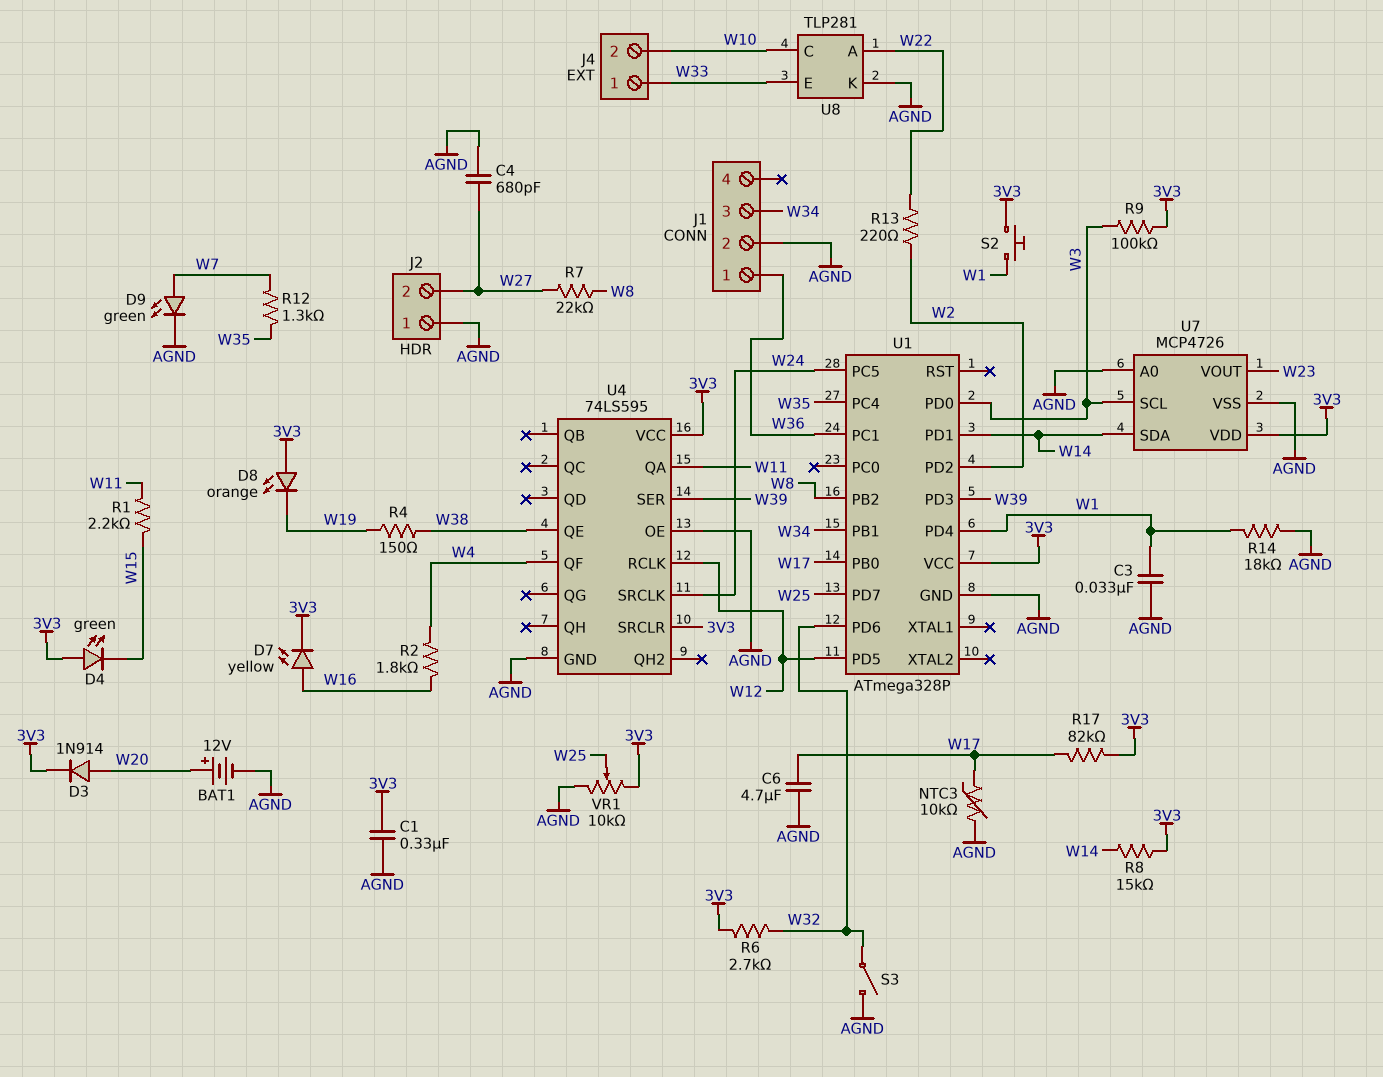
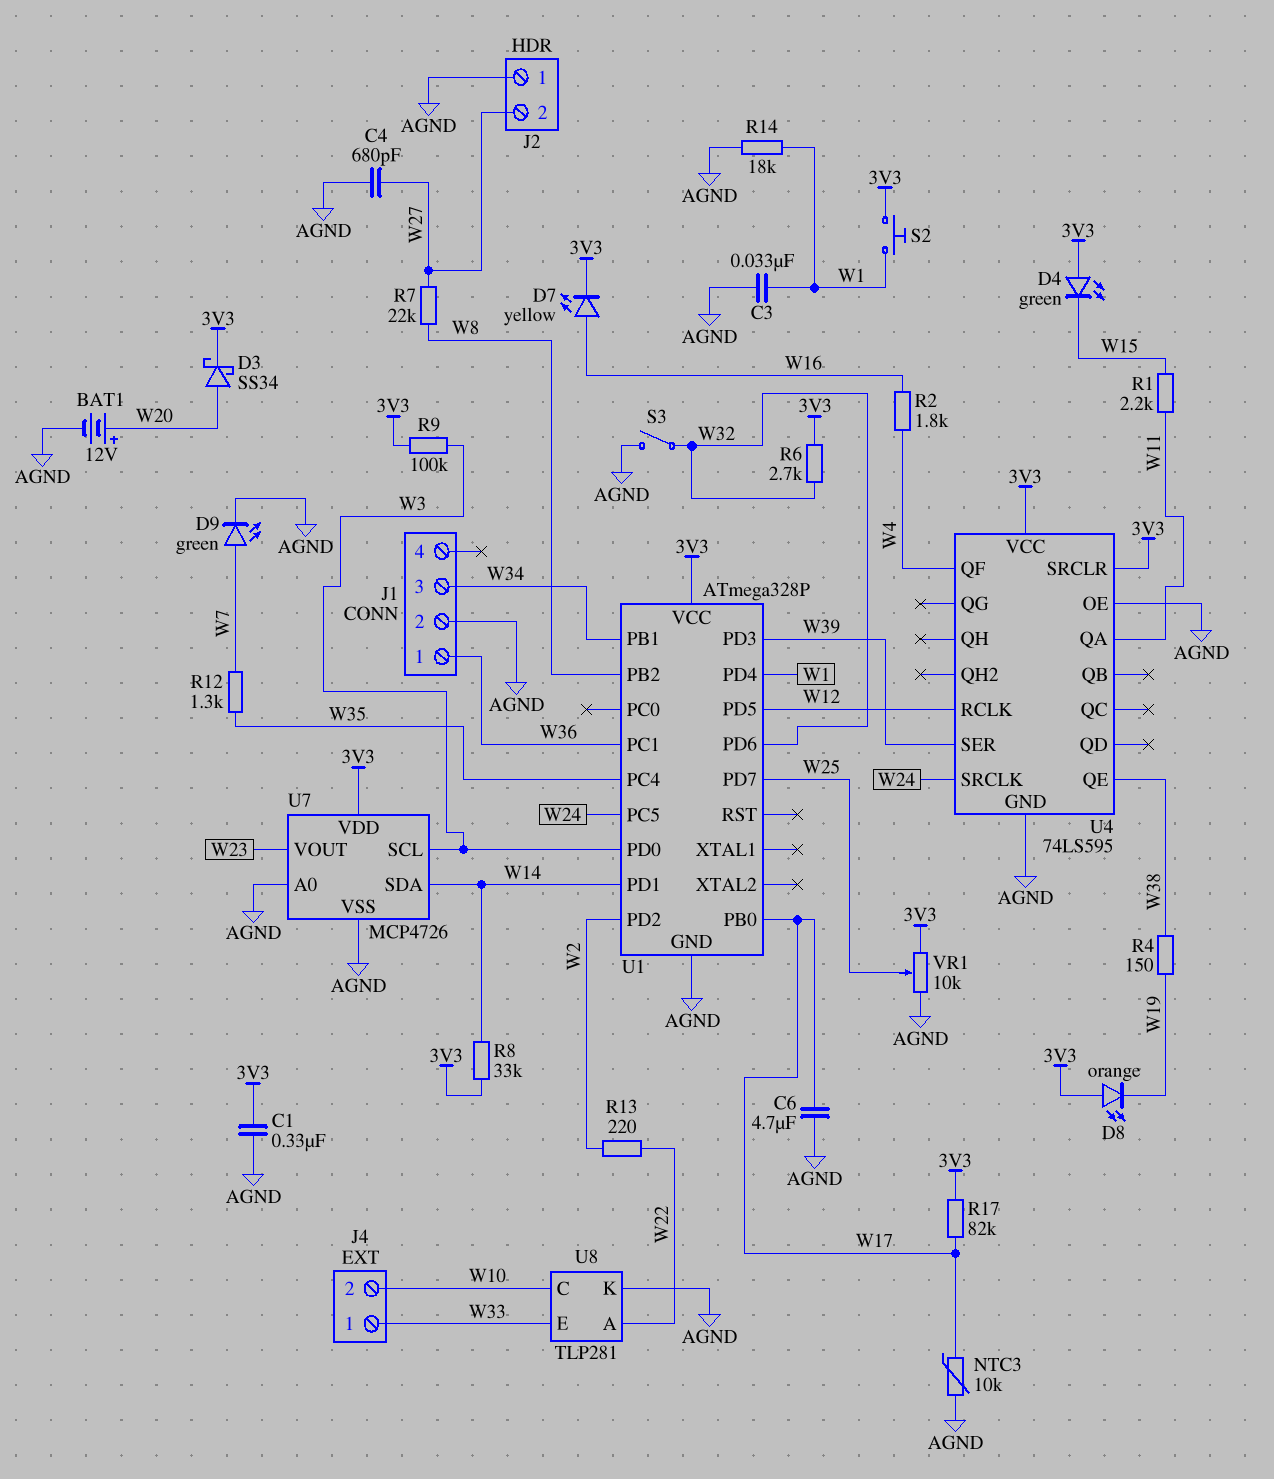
D3: diode 1N914 (A W20, K 3V3) -> schottky SS34 (A W20, K 3V3)
R8: 15k (3V3, W14) -> 33k (3V3, W14)

